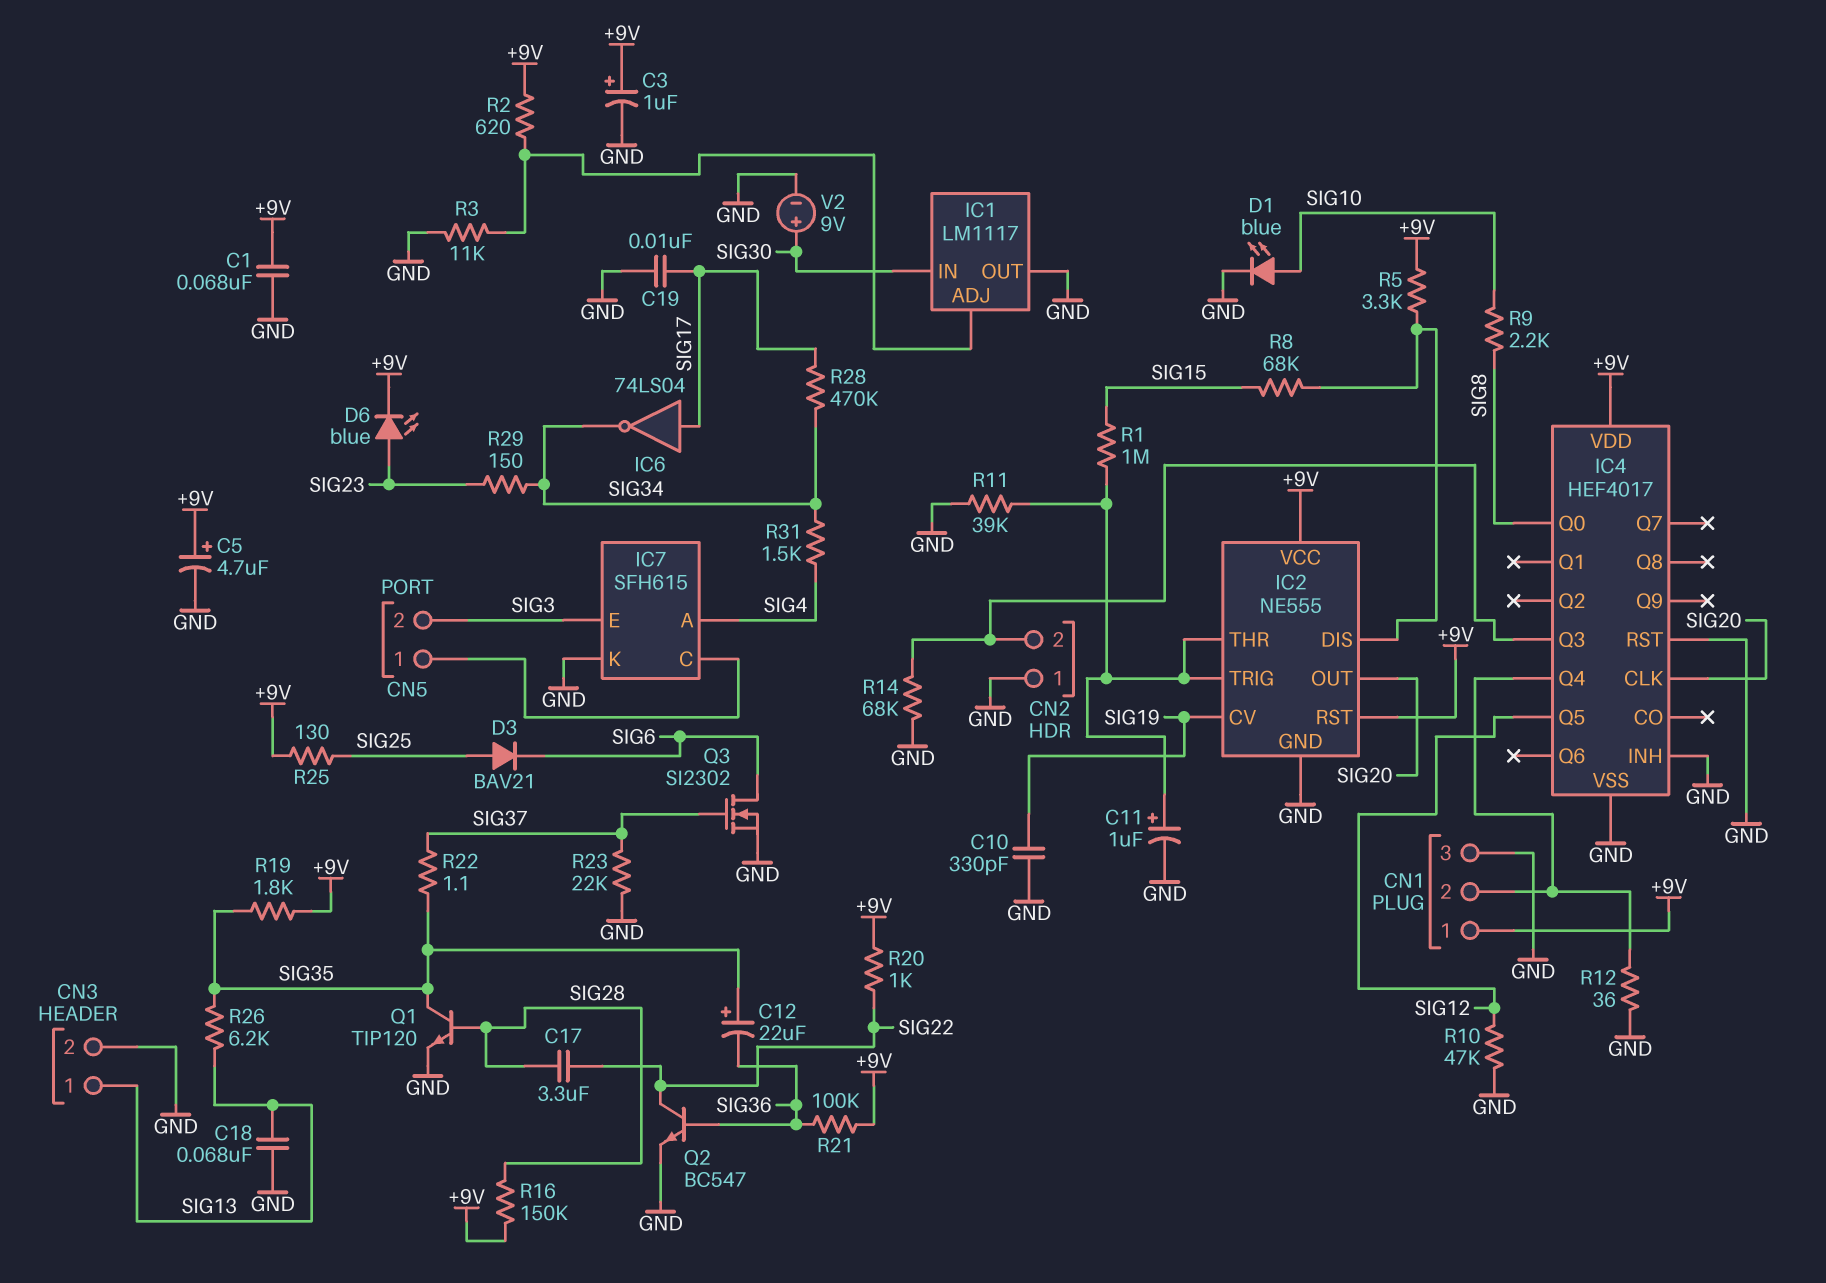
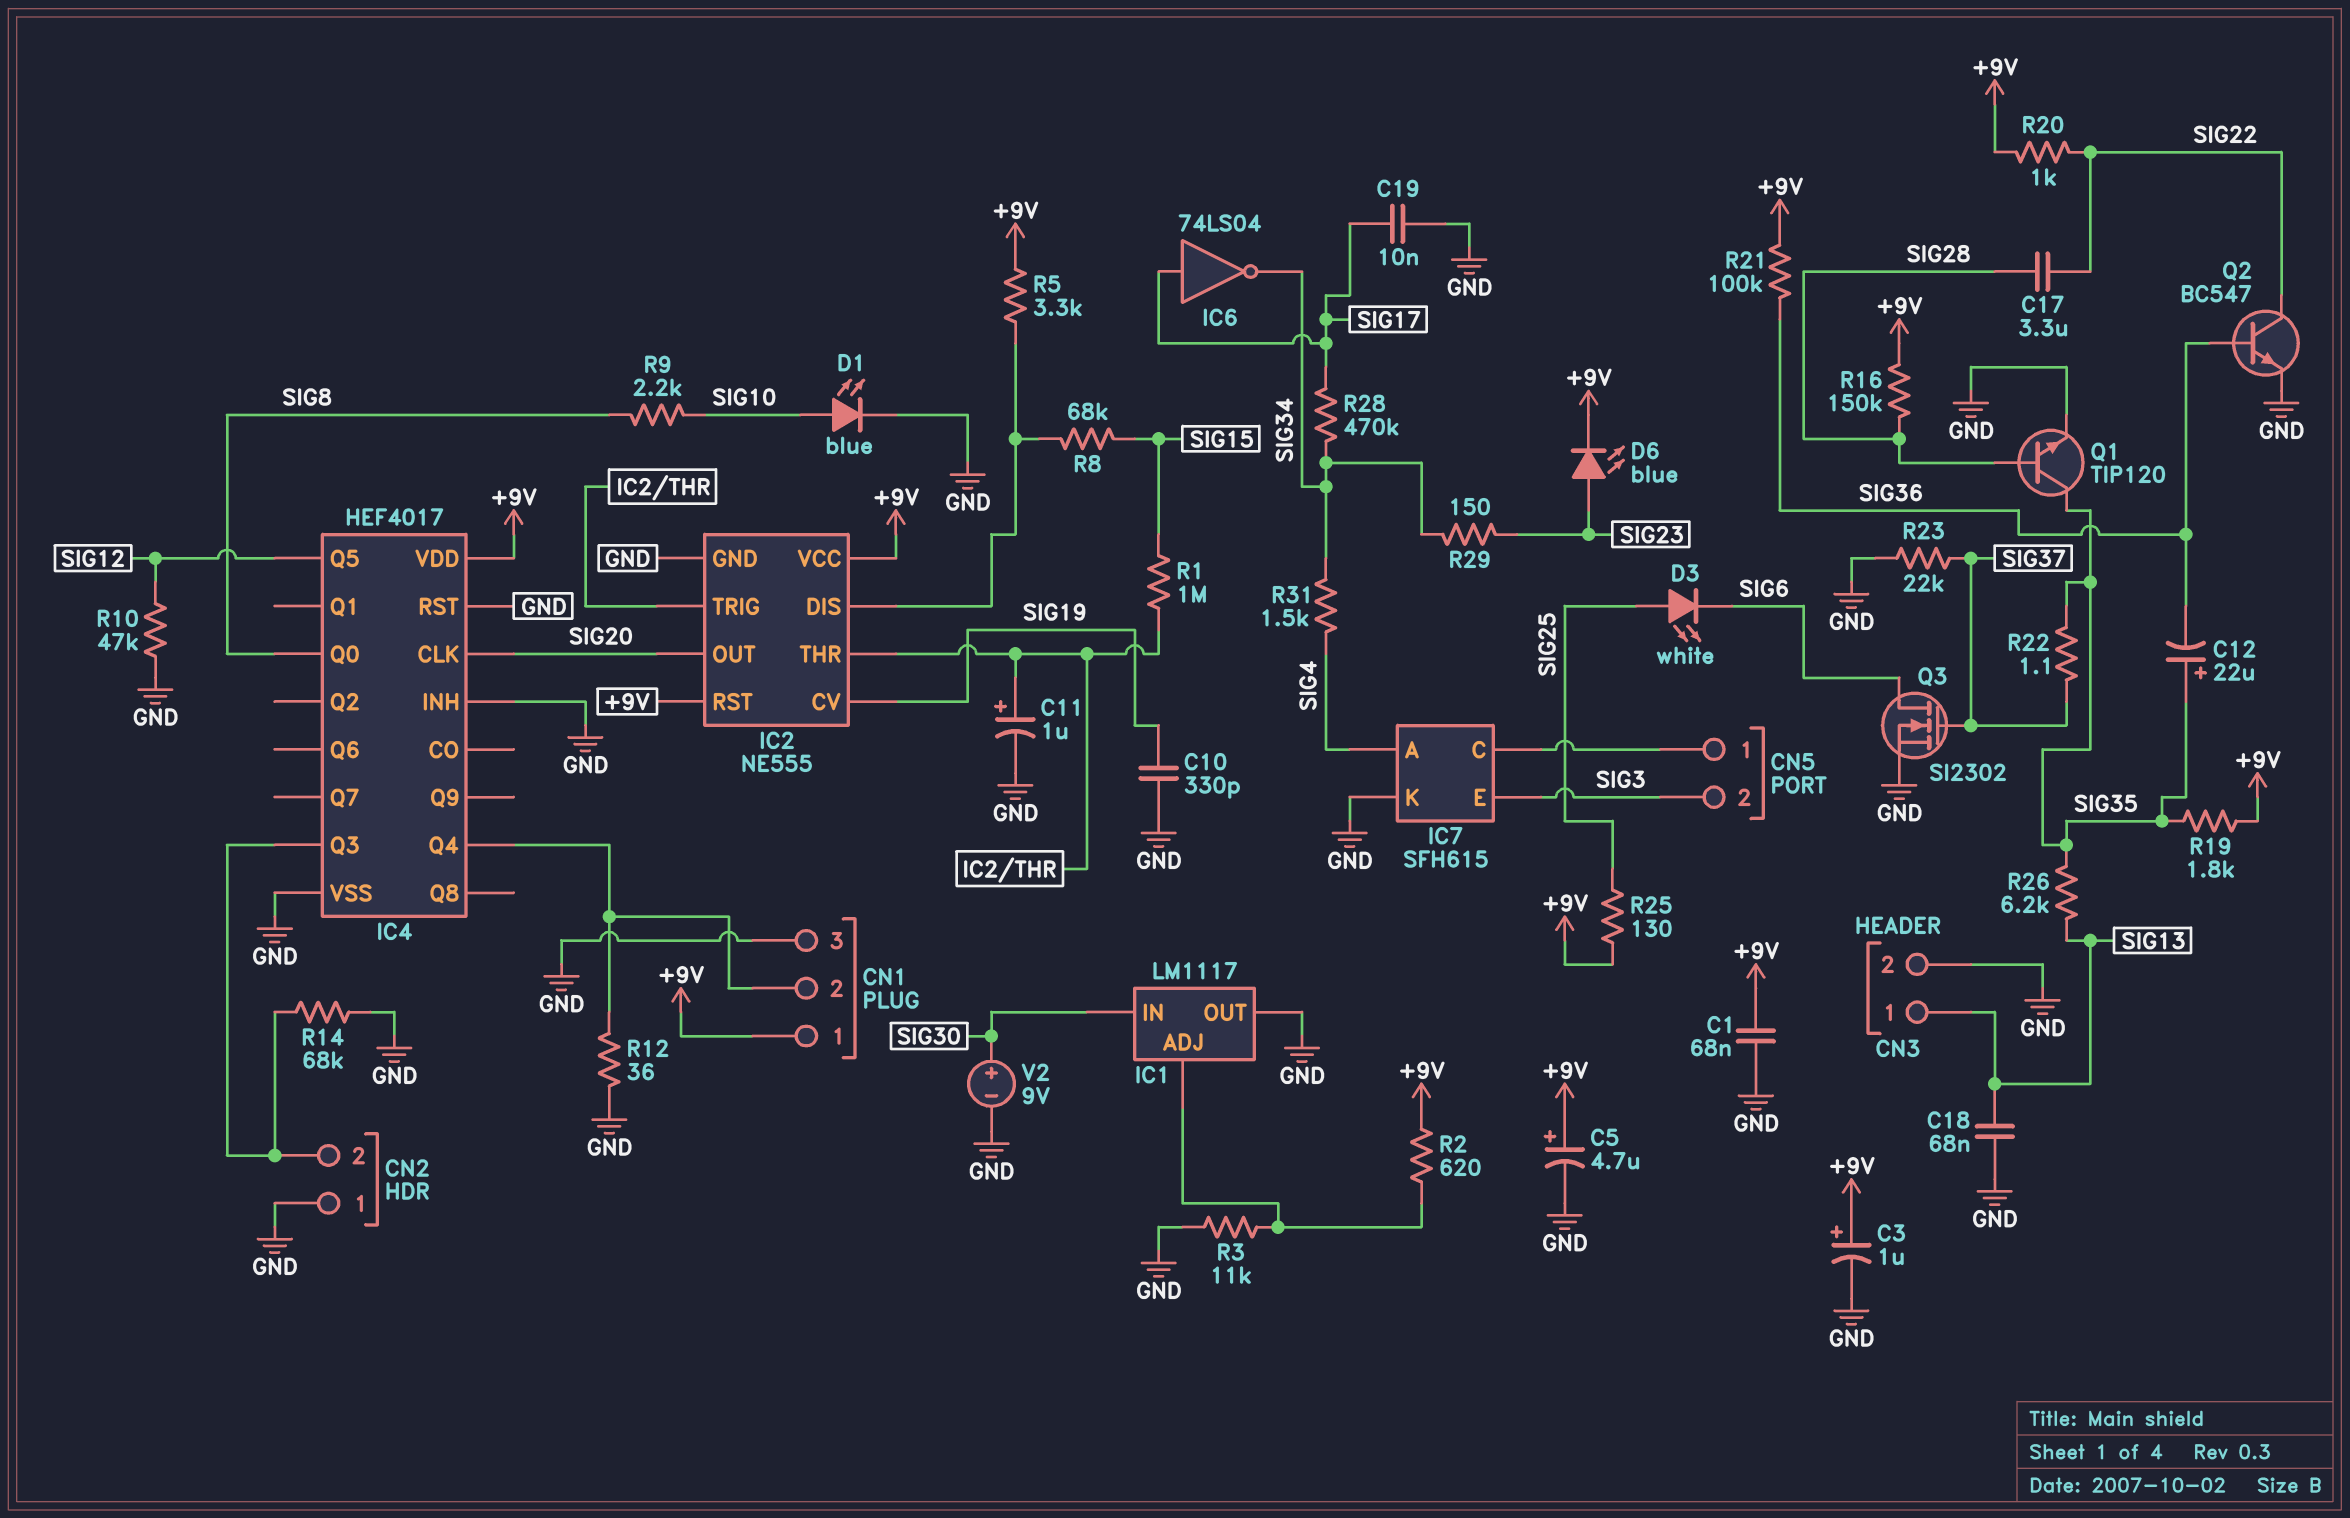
D3: diode BAV21 (A SIG25, K SIG6) -> LED white (A SIG25, K SIG6)
R11: 39k (GND, IC2/THR) -> none

